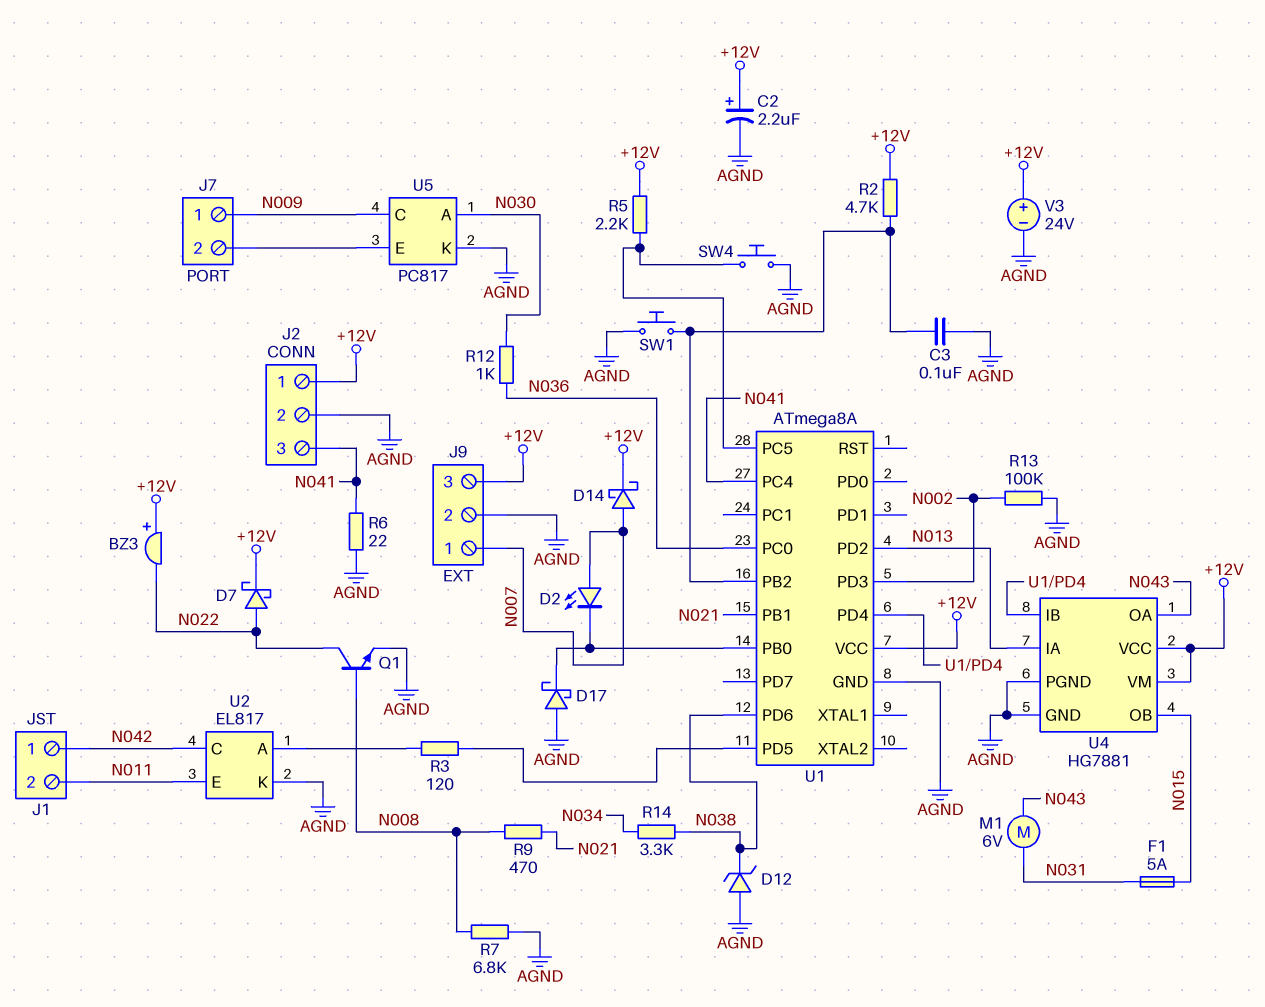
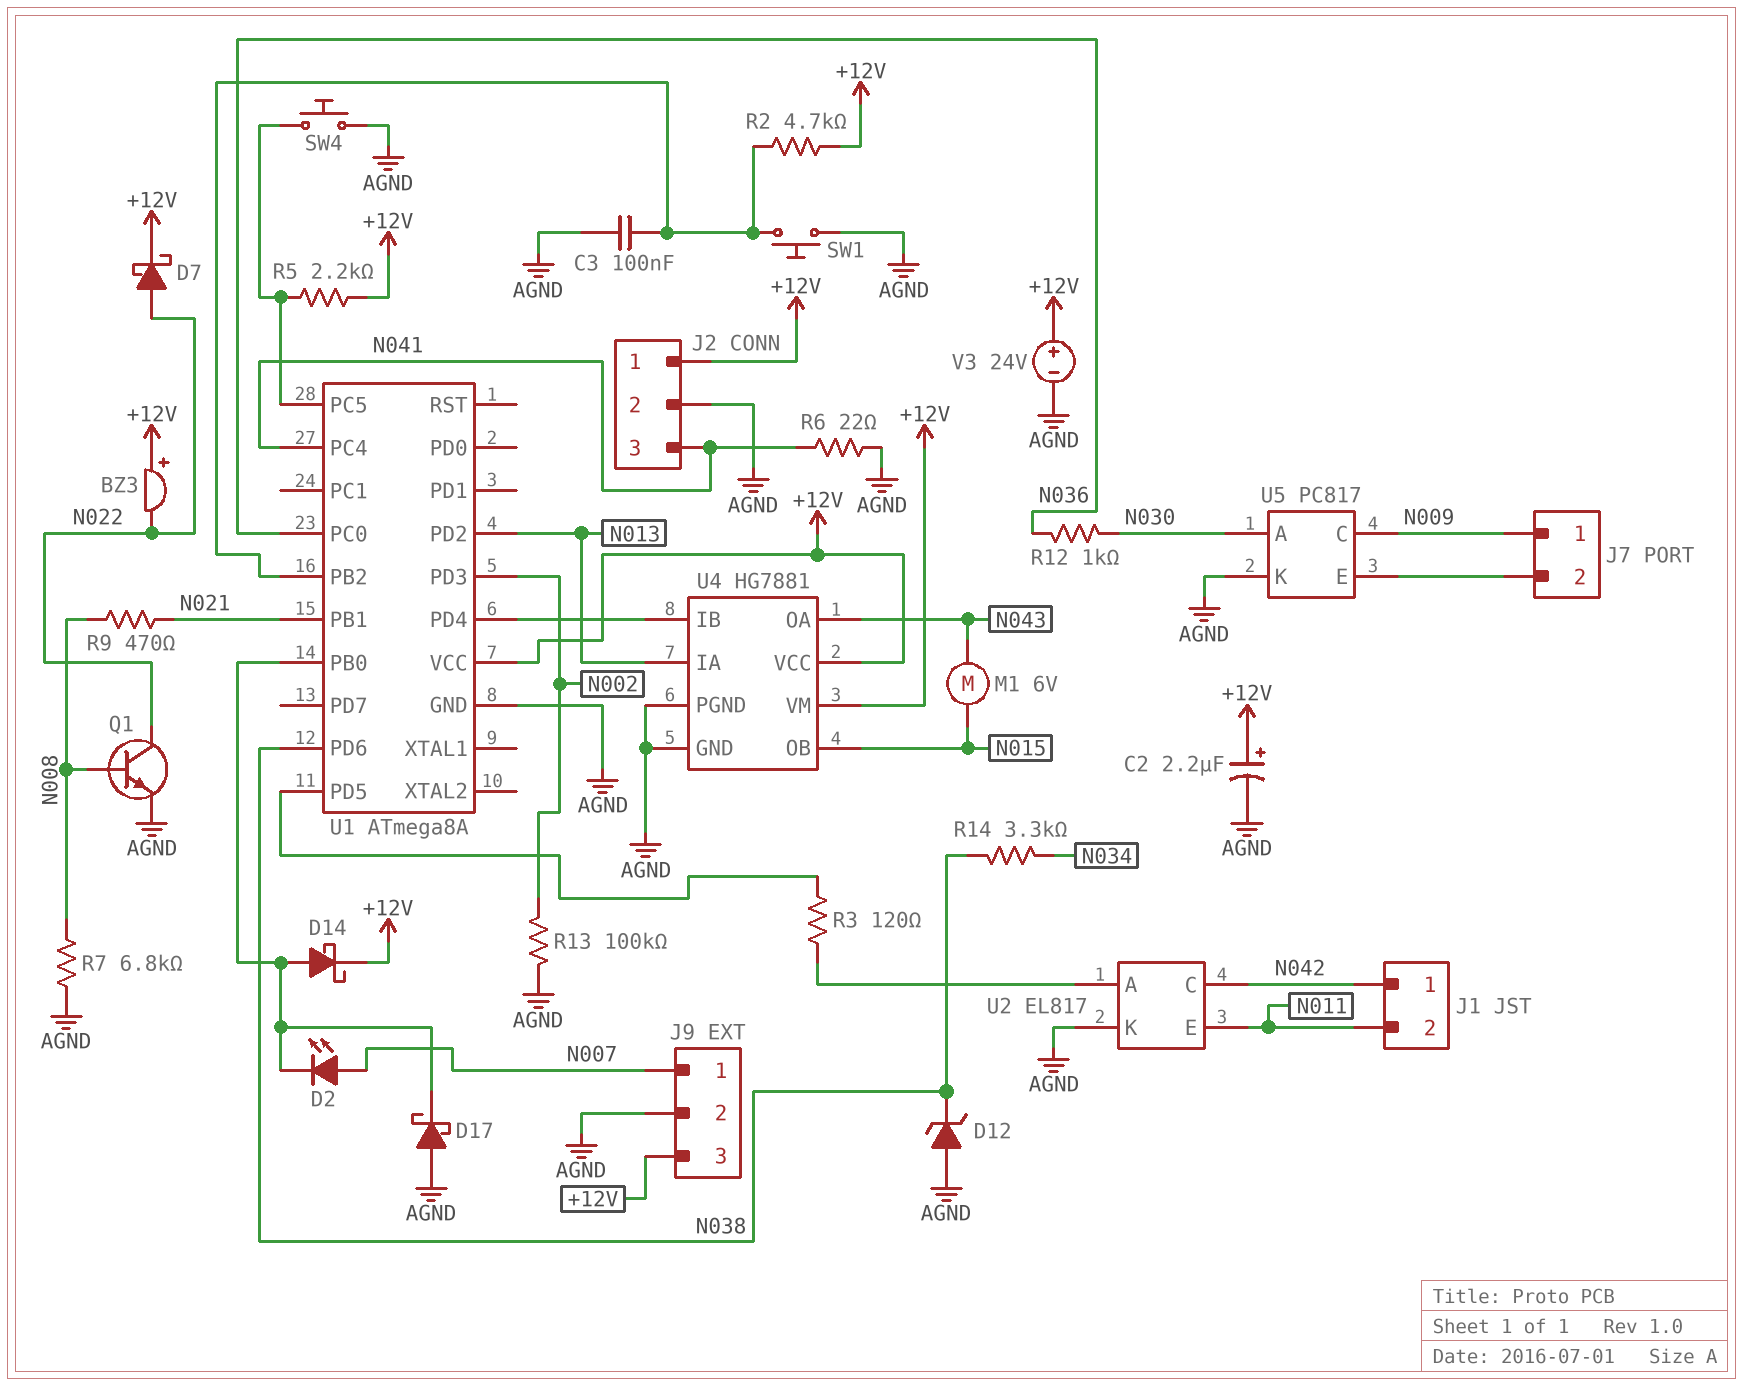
D14: schottky (A N007, K +12V) -> schottky (A U1/PB0, K +12V)
F1: 5A (N015, N031) -> none
M1: motor 6V (N031, N043) -> motor 6V (N015, N043)

